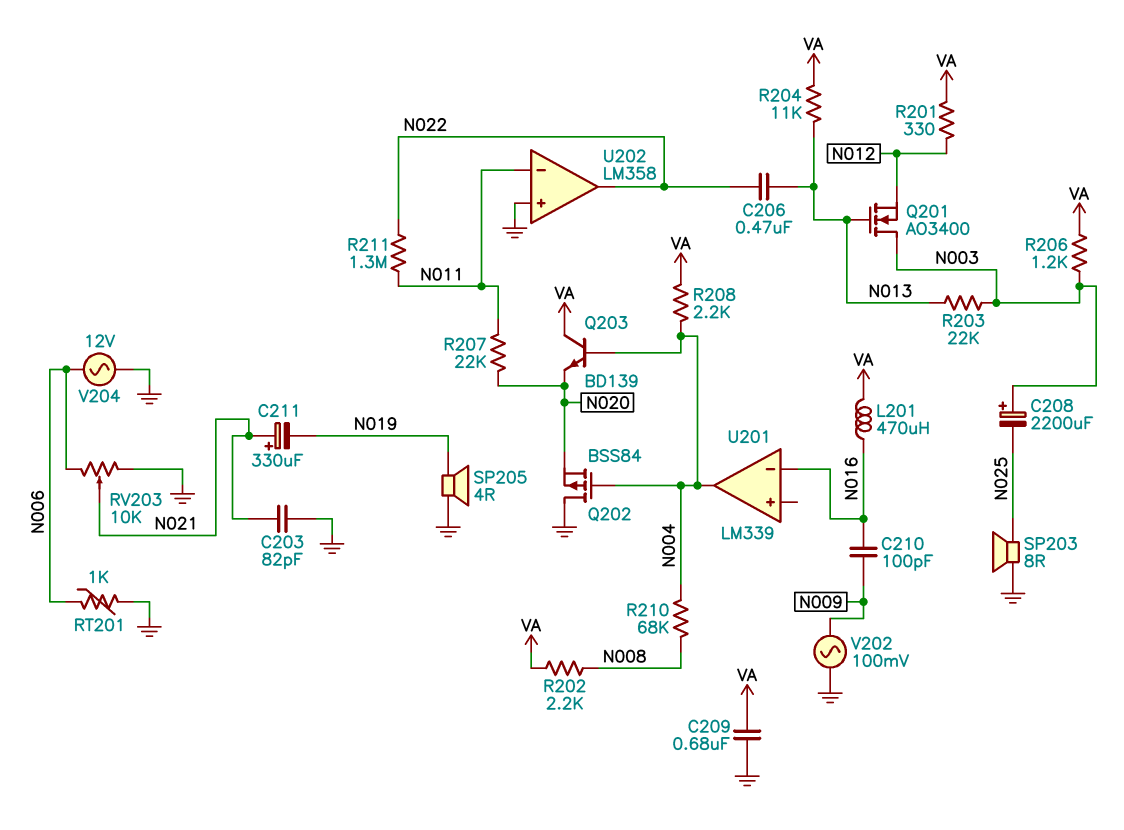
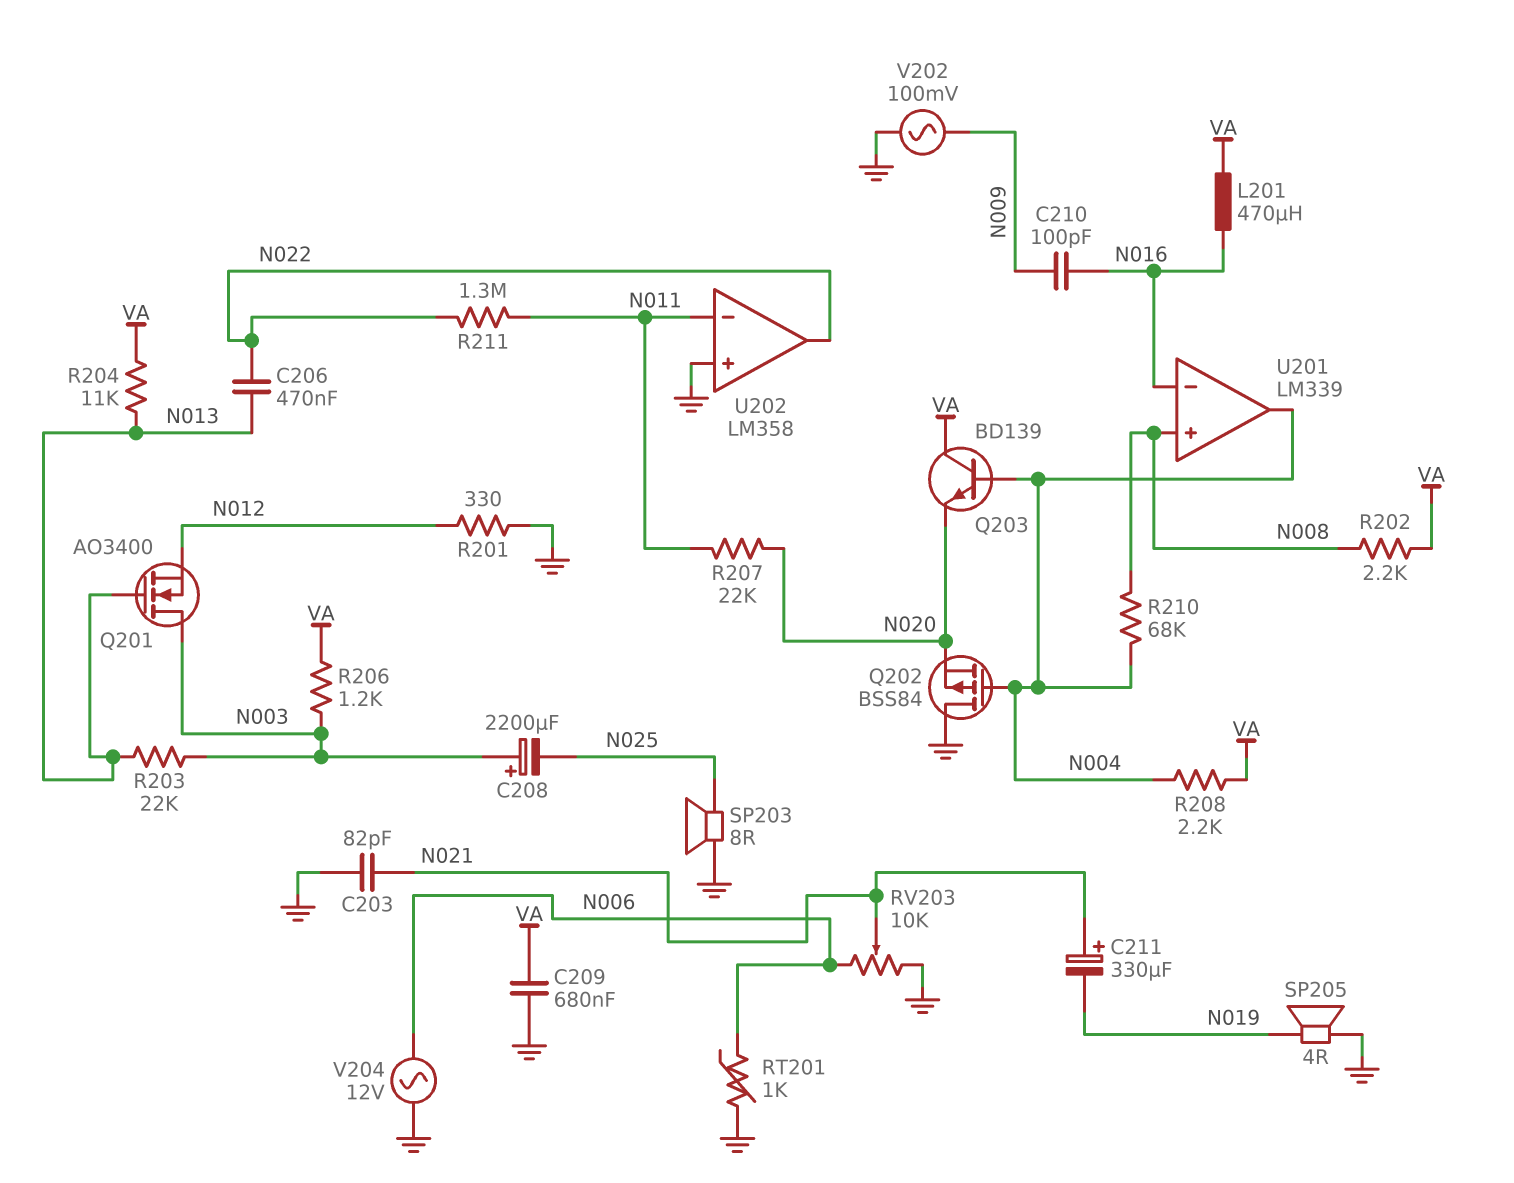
R201: 330 (N012, VA) -> 330 (GND, N012)
U201 pin in+: none -> N008

